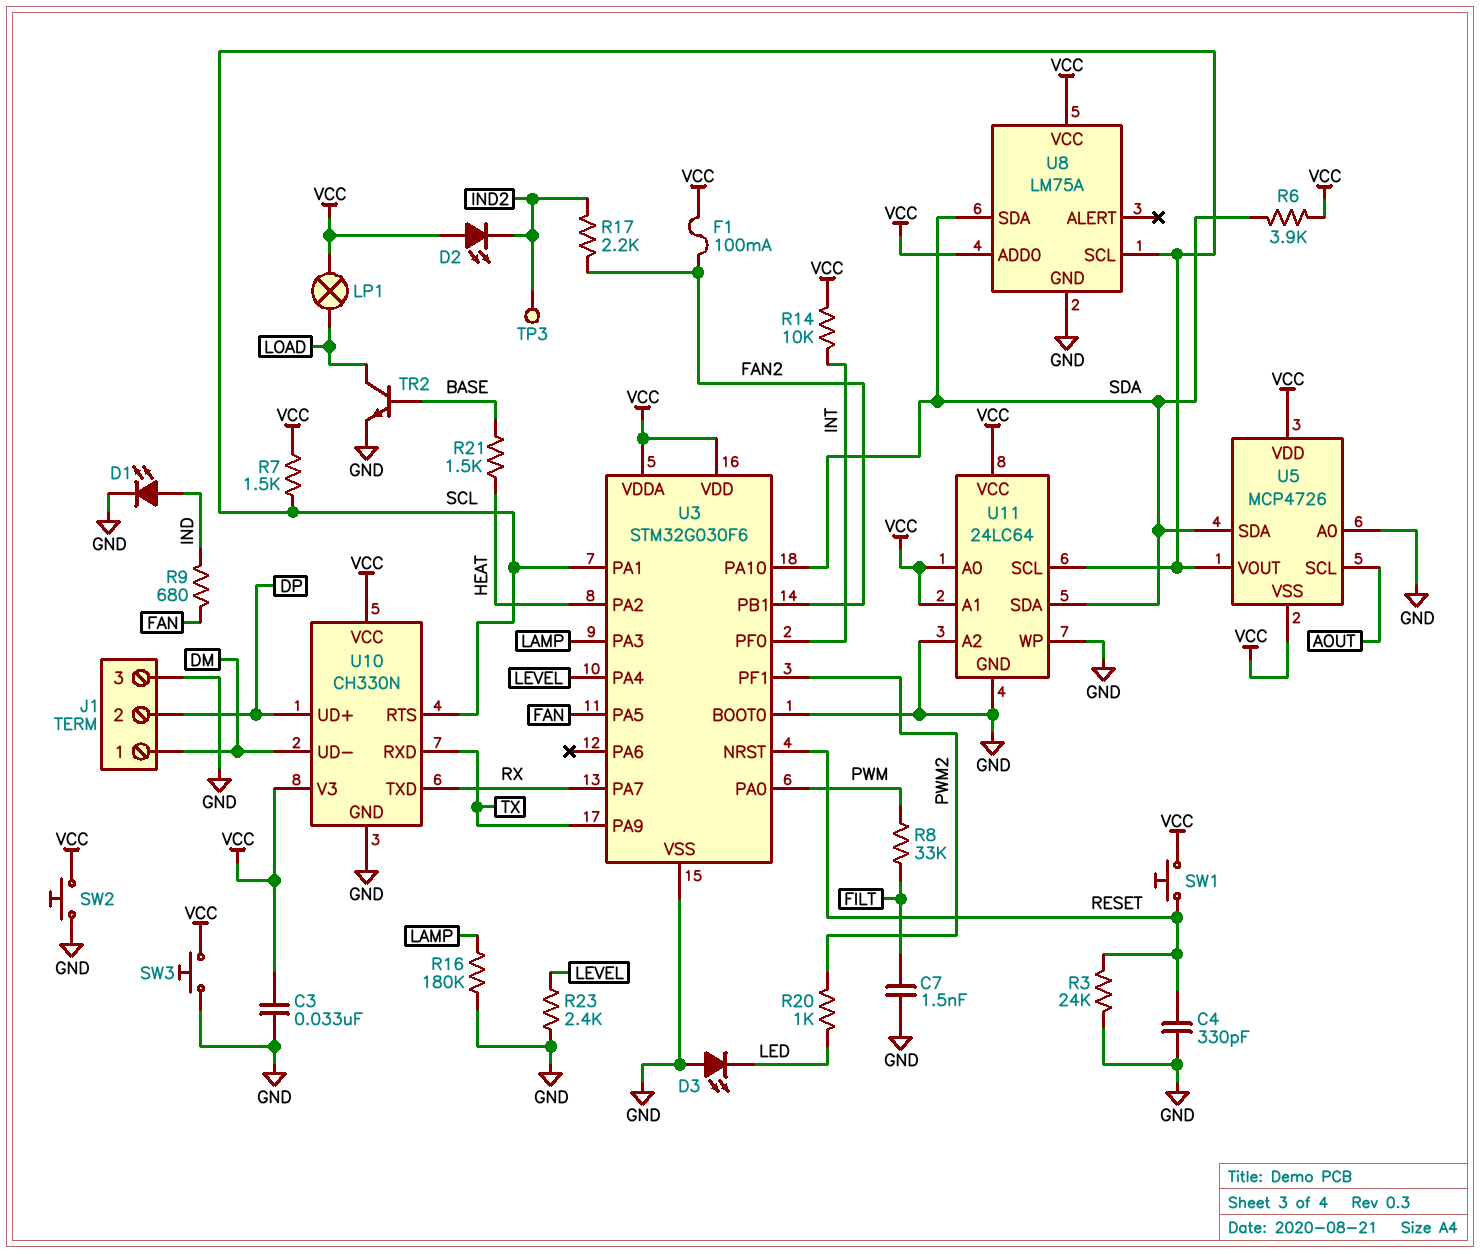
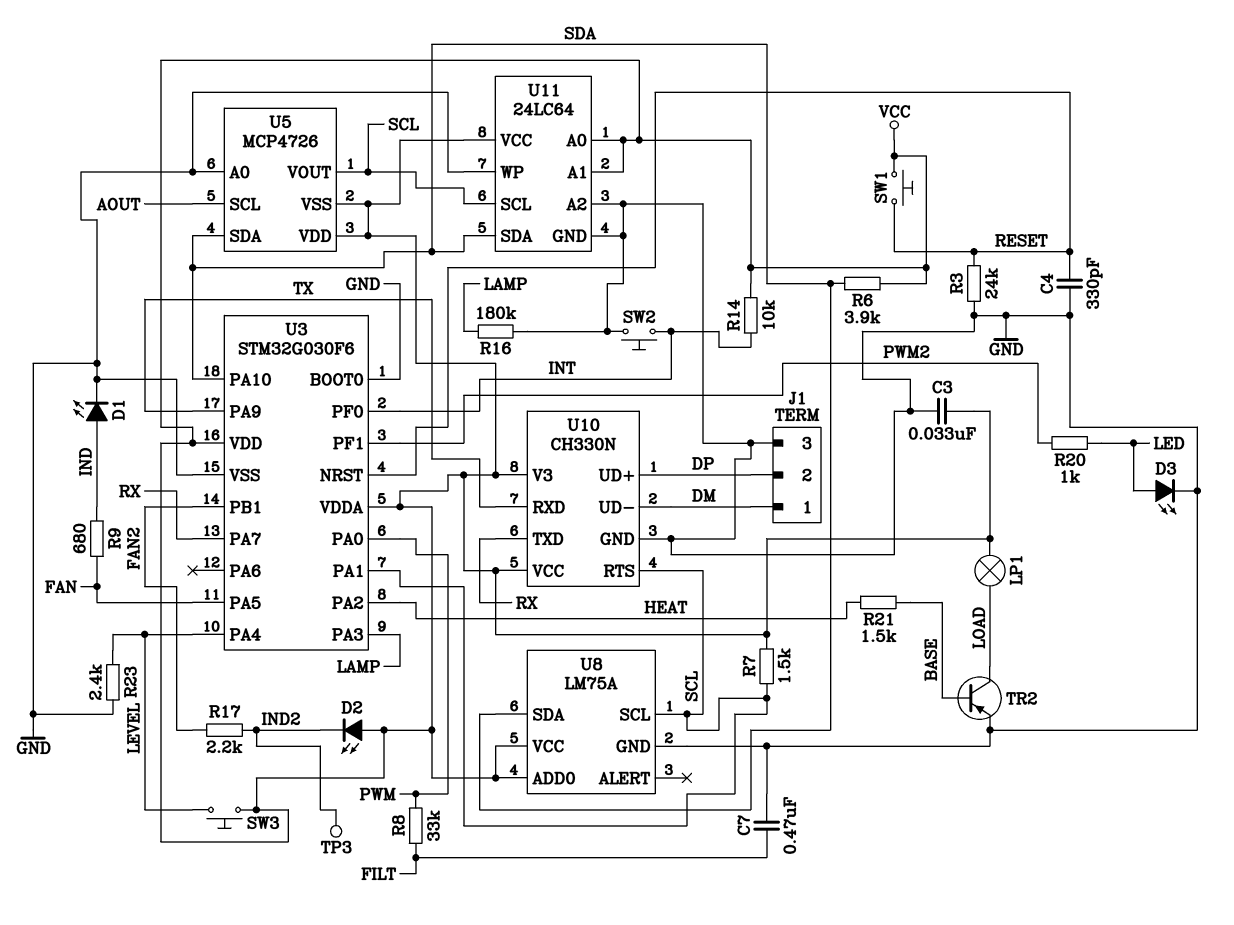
C7: 1.5nF (FILT, GND) -> 470nF (FILT, GND)
D3: LED (A GND, K LED) -> LED (A LED, K GND)
F1: 100mA (FAN2, VCC) -> none
SW2: button (GND, VCC) -> button (GND, INT)
SW3: button (GND, VCC) -> button (LEVEL, VCC)
TR2: NPN (B BASE, C LOAD, E GND) -> PNP (B BASE, C LOAD, E GND)

